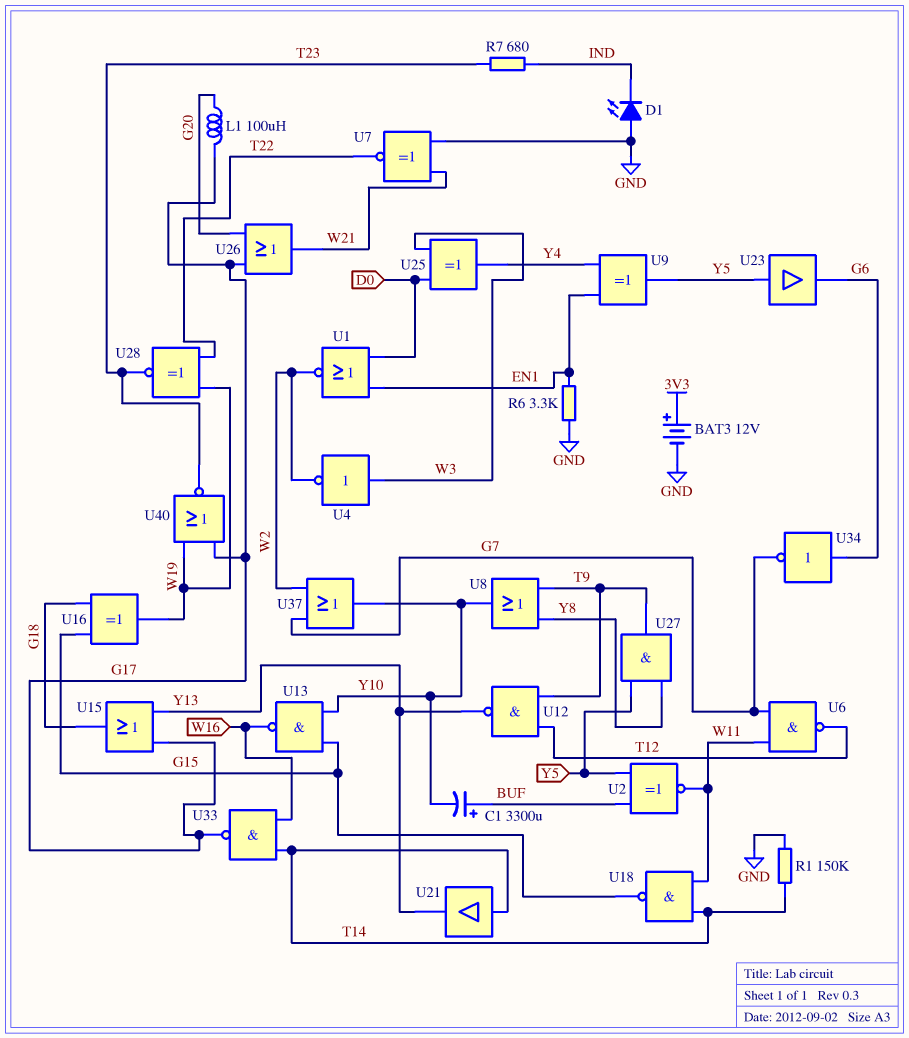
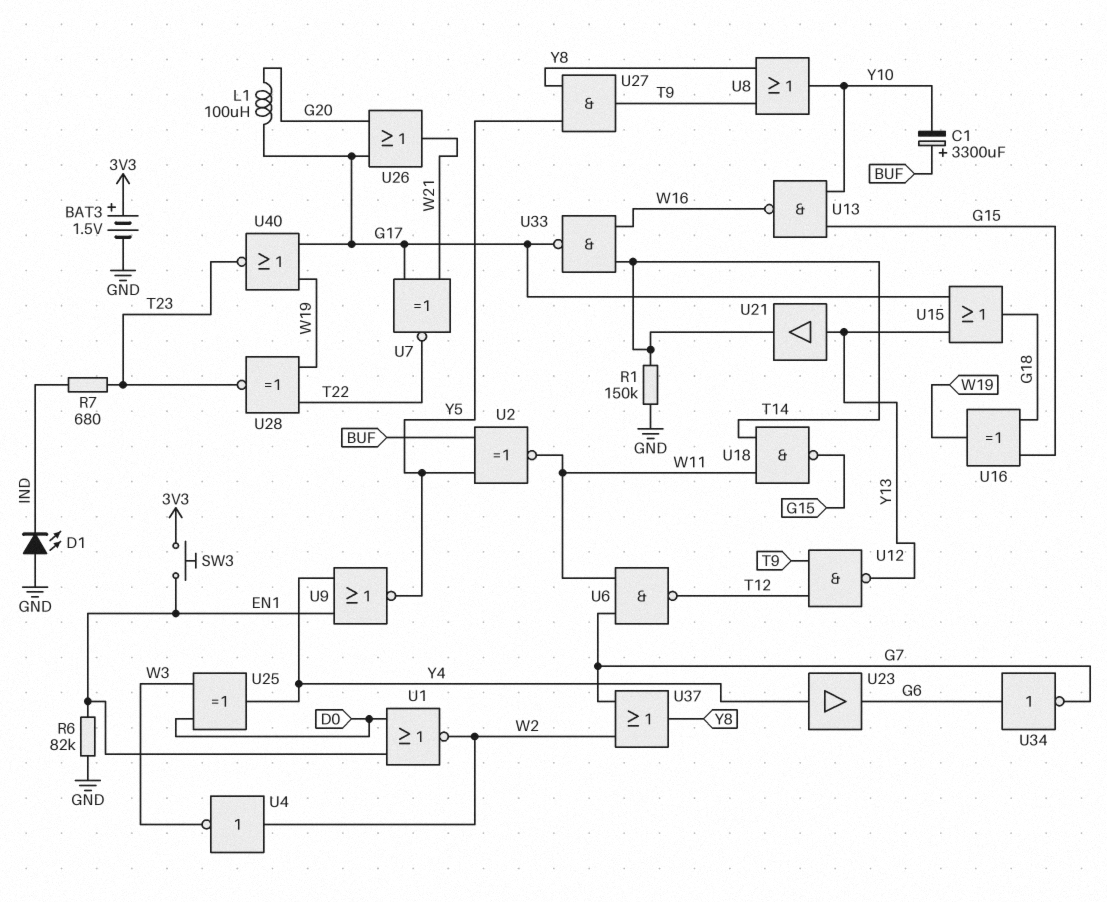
BAT3: 12V (plus 3V3, minus GND) -> 1.5V (plus 3V3, minus GND)
R6: 3.3k (EN1, GND) -> 82k (EN1, GND)
SW3: none -> button (3V3, EN1)
U4: NOT (in W3, out W2) -> NOT (in W2, out W3)
U7: XNOR (in GND, in W21, out T22) -> XNOR (in G17, in W21, out T22)
U9: XOR (in EN1, in Y4, out Y5) -> NOR (in EN1, in Y4, out Y5)
U21: buffer (in T14, out Y13) -> buffer (in Y13, out T14)
U23: buffer (in Y5, out G6) -> buffer (in Y4, out G6)
U37: OR (in G7, in W2, out Y10) -> OR (in G7, in W2, out Y8)

